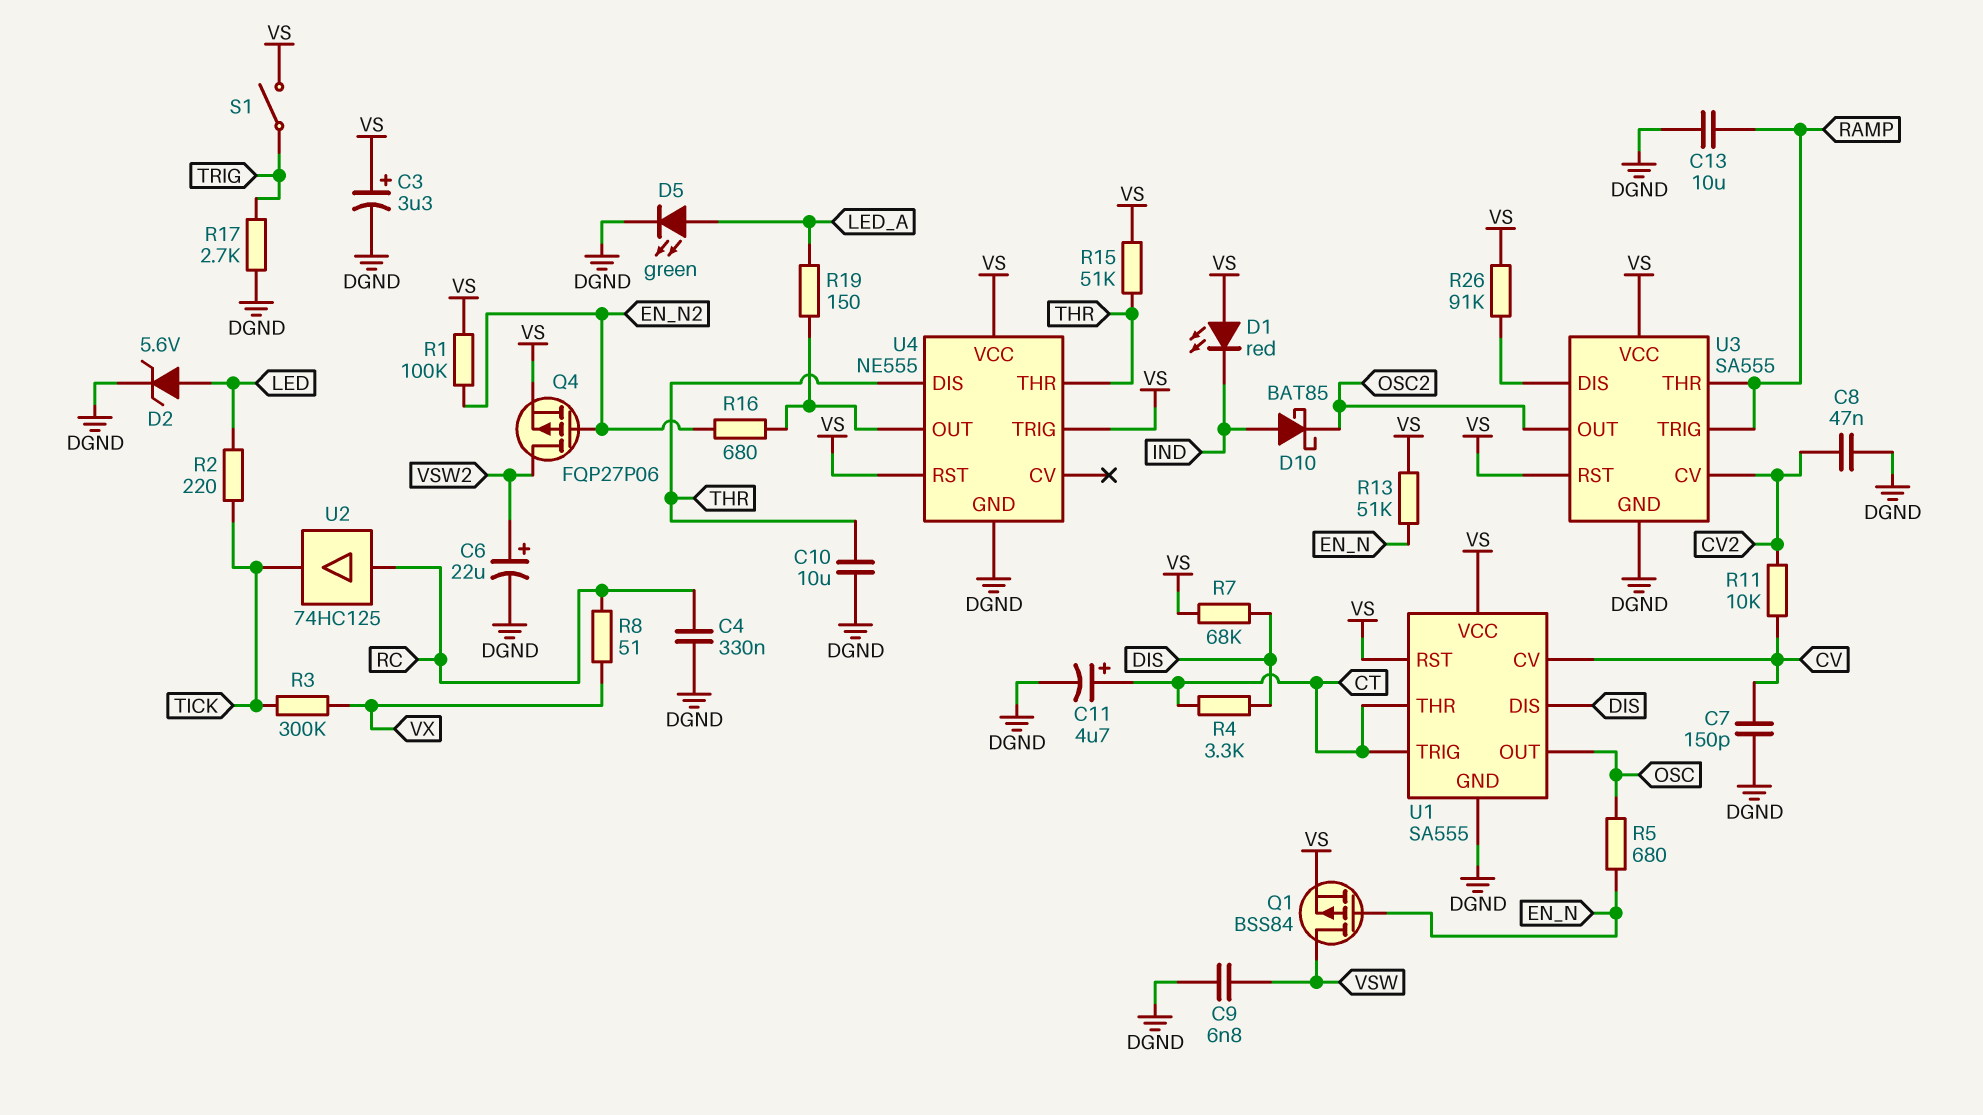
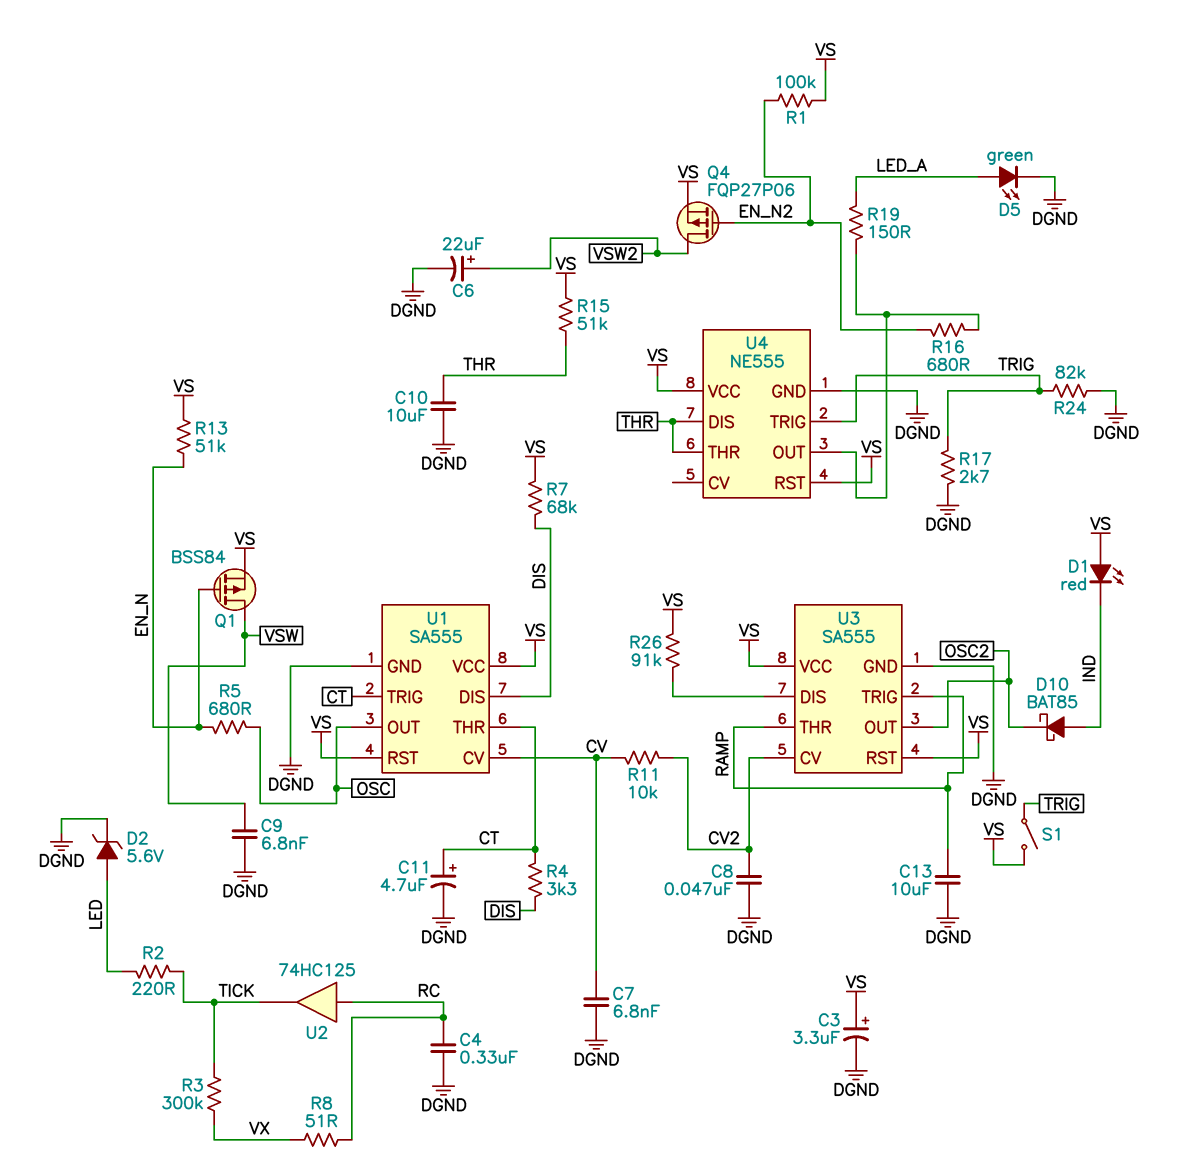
C7: 150pF (CV, DGND) -> 6.8nF (CV, DGND)
R24: none -> 82k (DGND, TRIG)
U4 pin TRIG: VS -> TRIG

